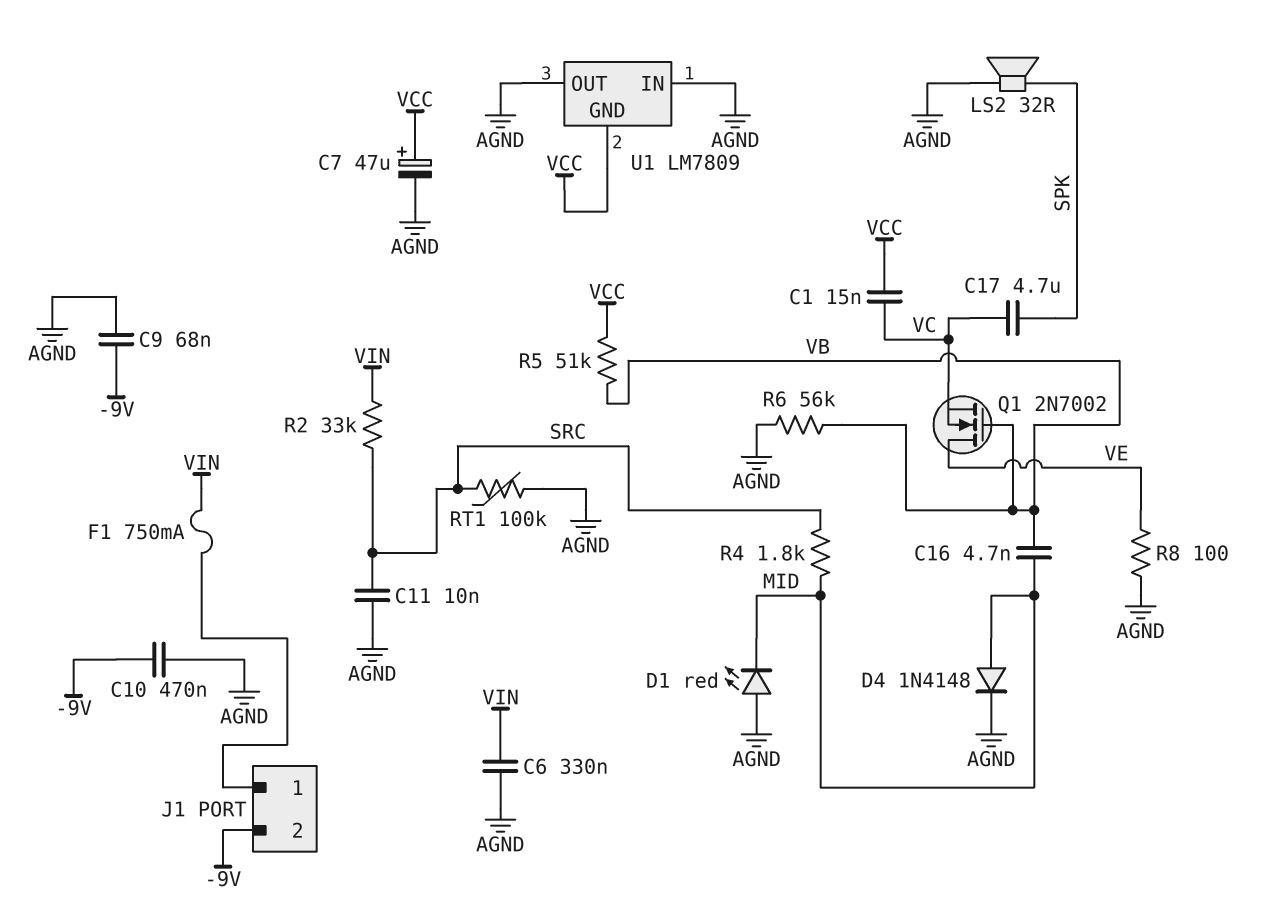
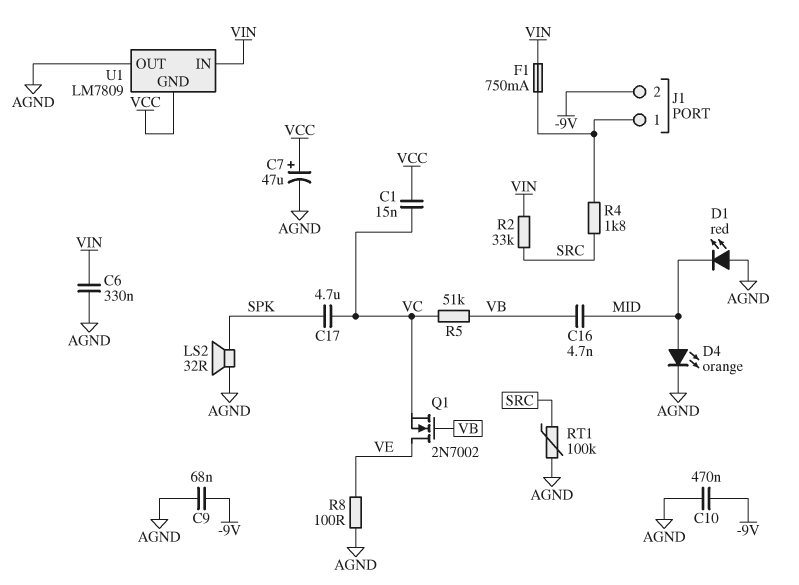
C11: 10nF (AGND, SRC) -> none
D4: diode 1N4148 (A MID, K AGND) -> LED orange (A MID, K AGND)
R4: 1.8k (MID, SRC) -> 1.8k (J1/1, SRC)
R5: 51k (VB, VCC) -> 51k (VB, VC)
R6: 56k (AGND, VB) -> none
U1 pin IN: AGND -> VIN

